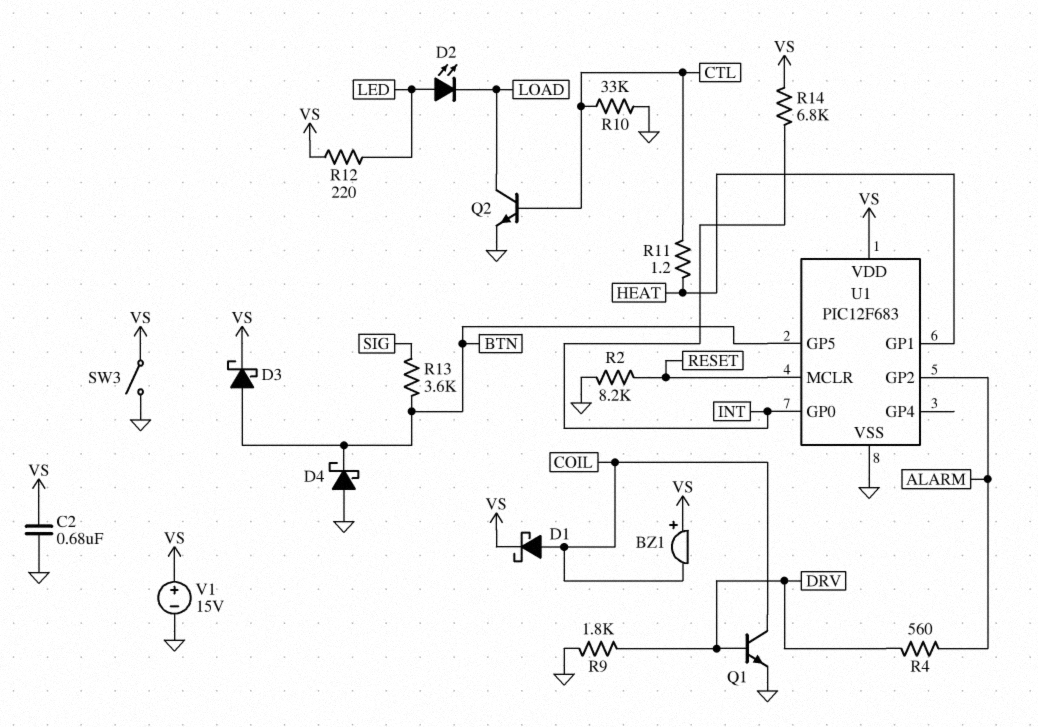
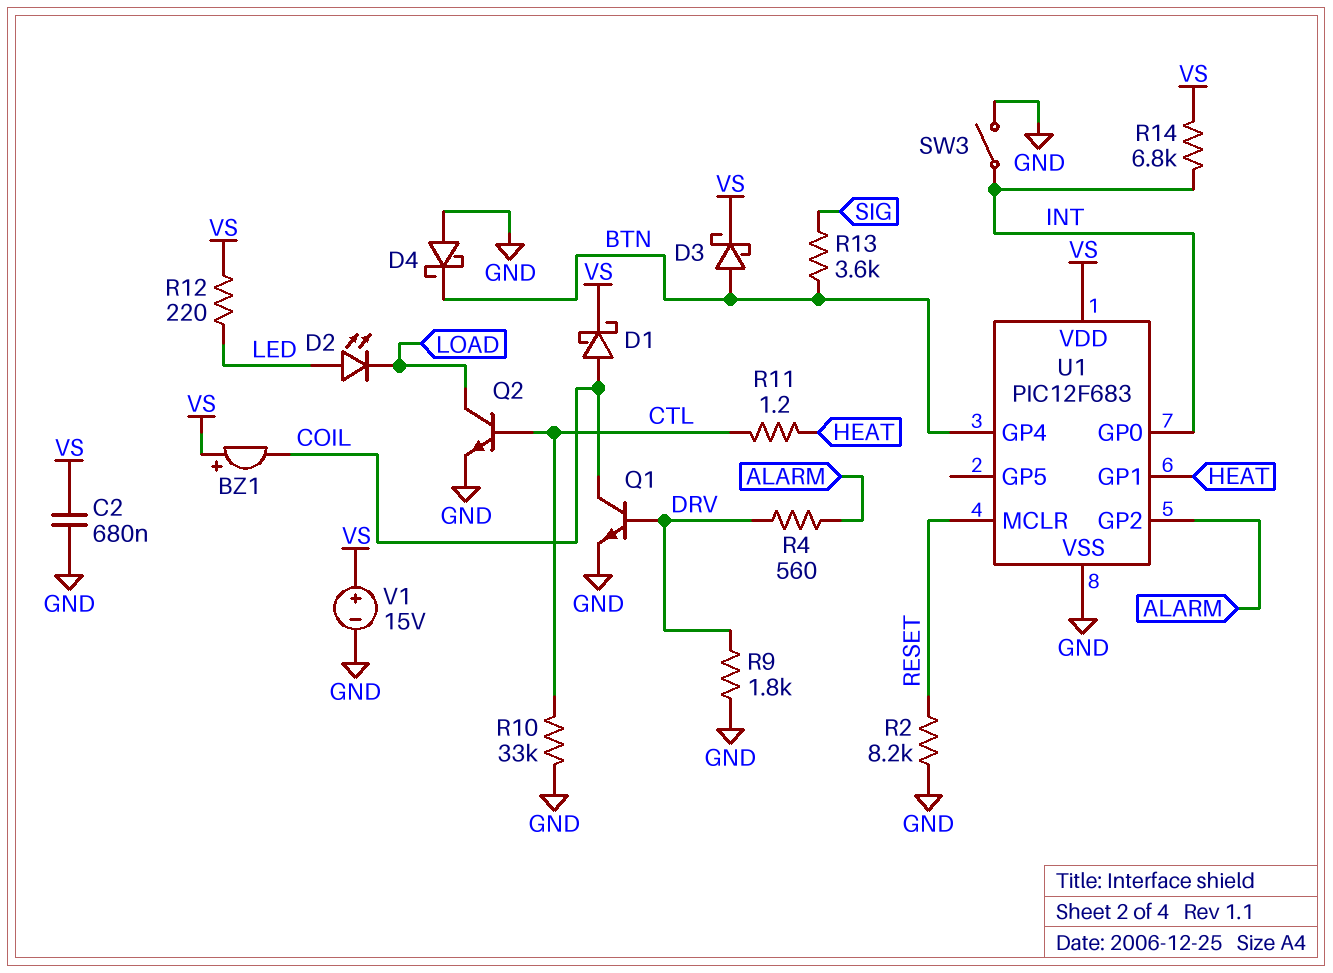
SW3: switch (GND, VS) -> switch (GND, INT)
U1 pin GP4: none -> BTN
U1 pin GP5: BTN -> none

